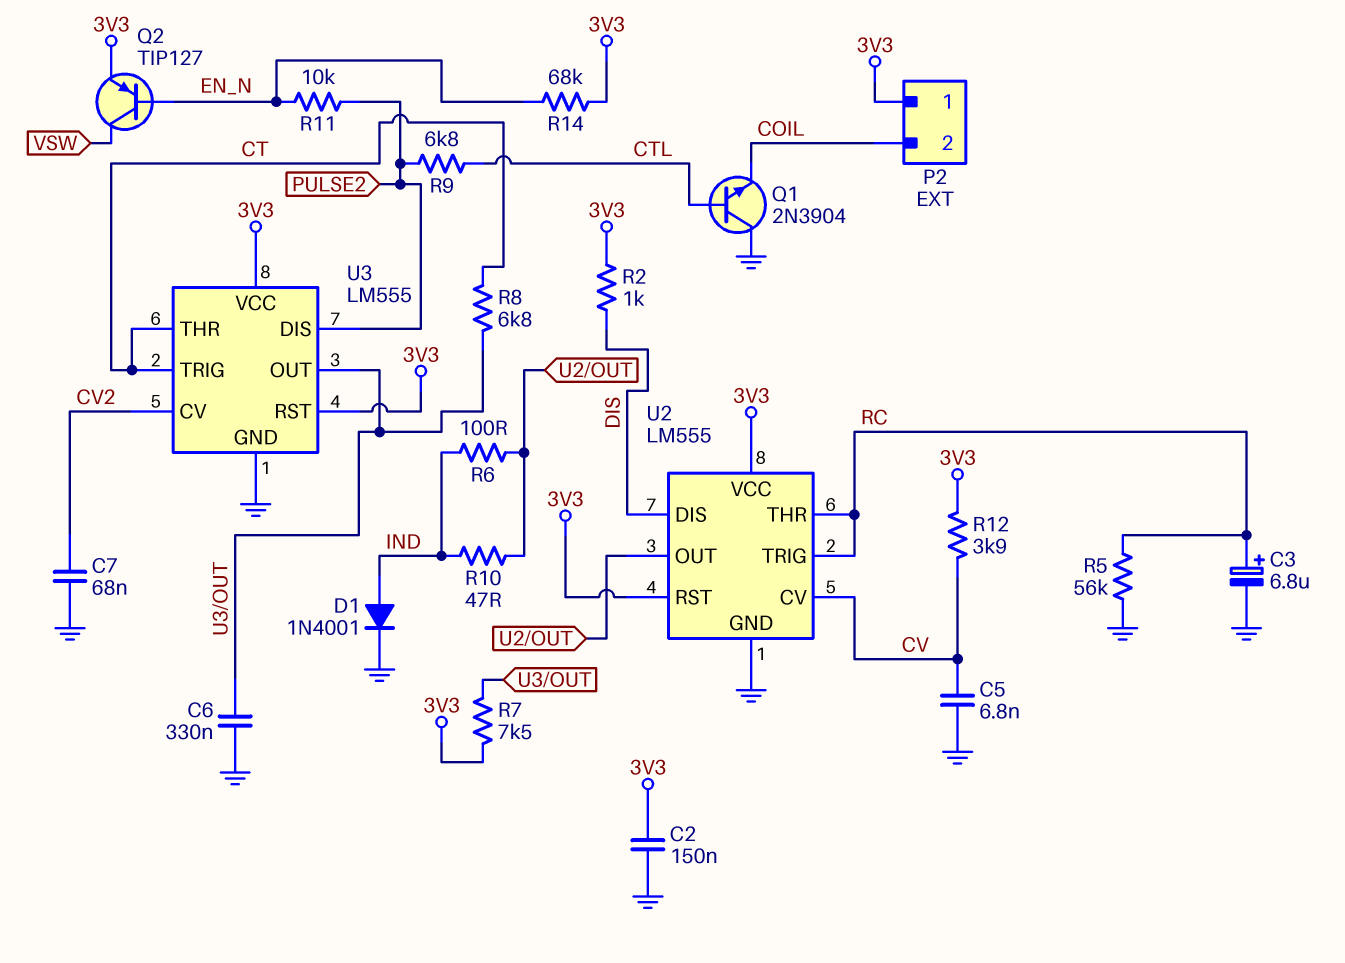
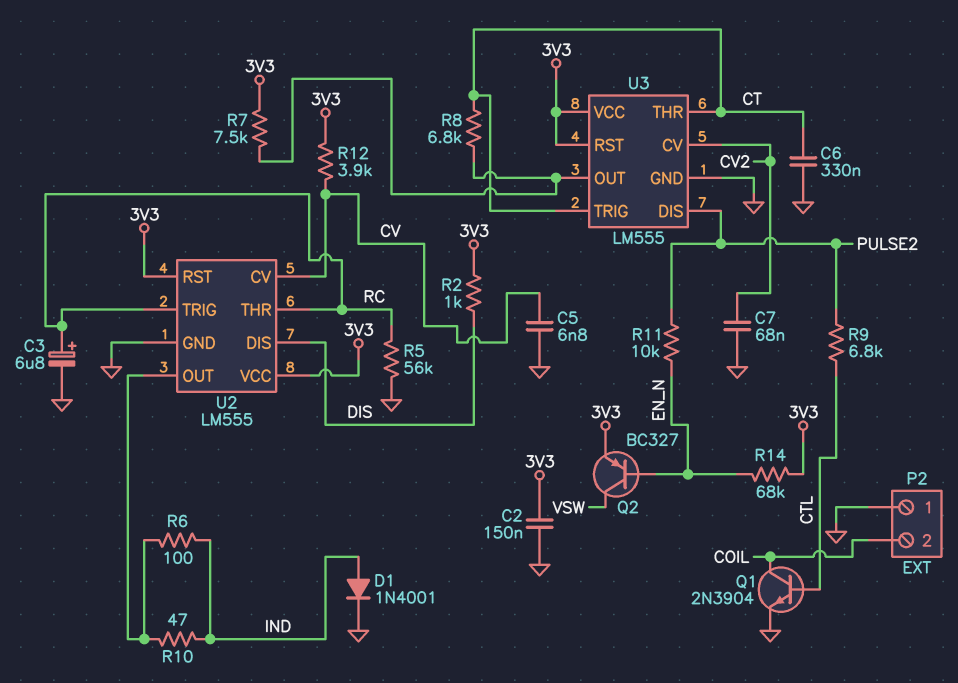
C6: 330nF (GND, U3/OUT) -> 330nF (CT, GND)
P2 pin 1: 3V3 -> GND
Q1: NPN 2N3904 (B CTL, C GND, E COIL) -> NPN 2N3904 (B CTL, C COIL, E GND)
Q2: PNP TIP127 (B EN_N, C VSW, E 3V3) -> PNP BC327 (B EN_N, C VSW, E 3V3)

